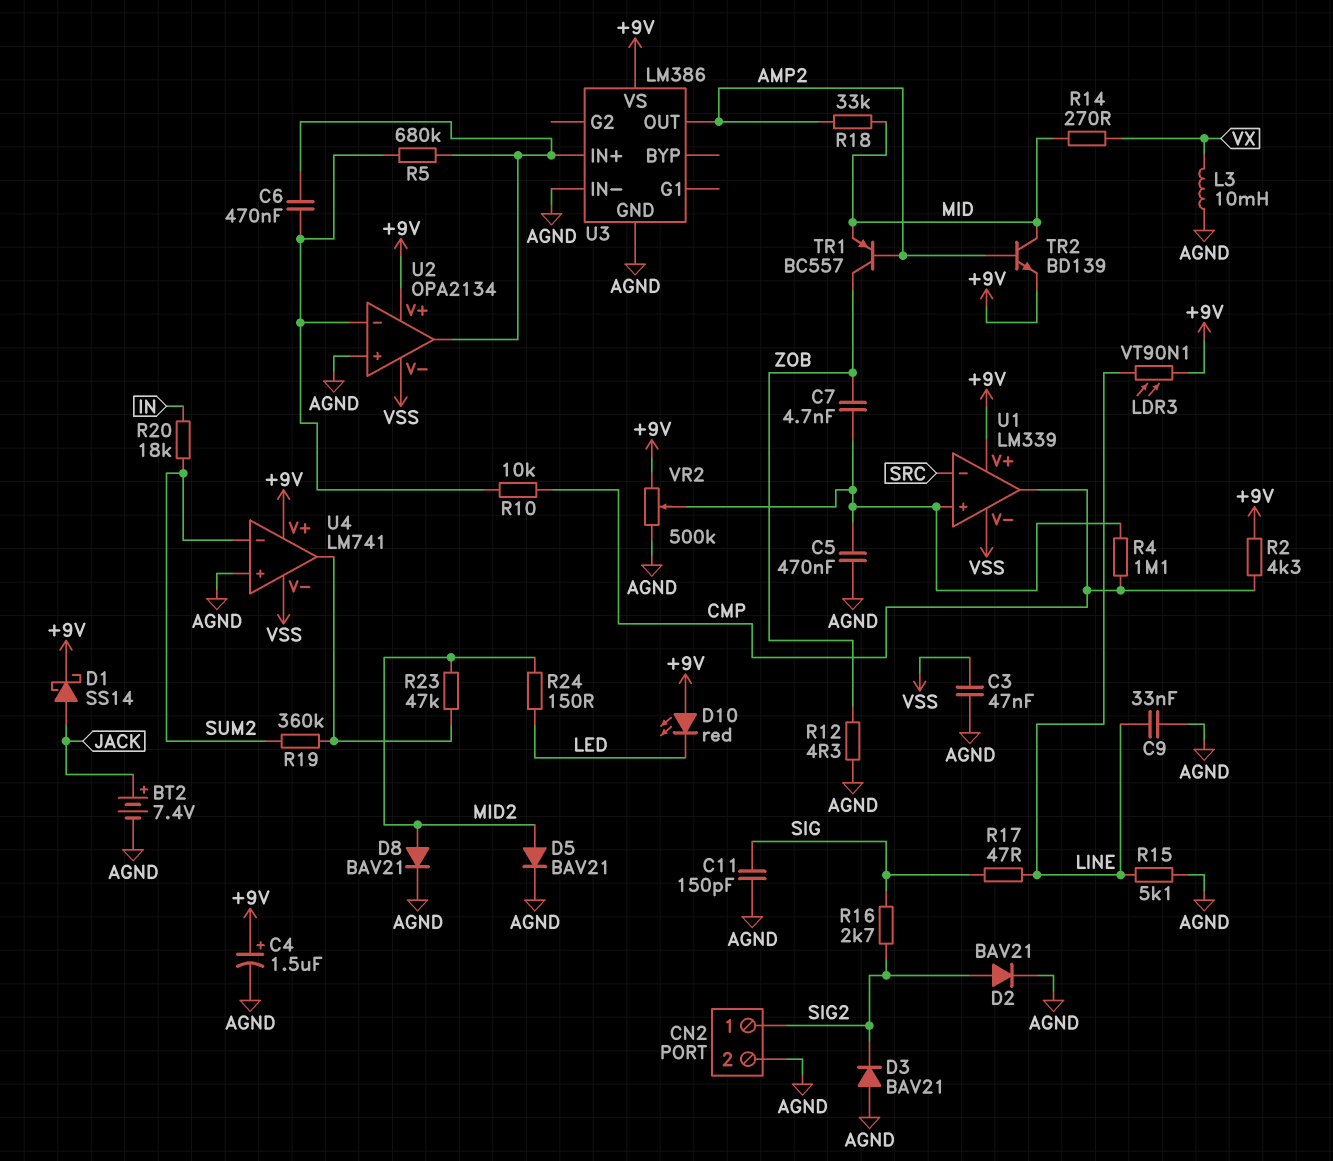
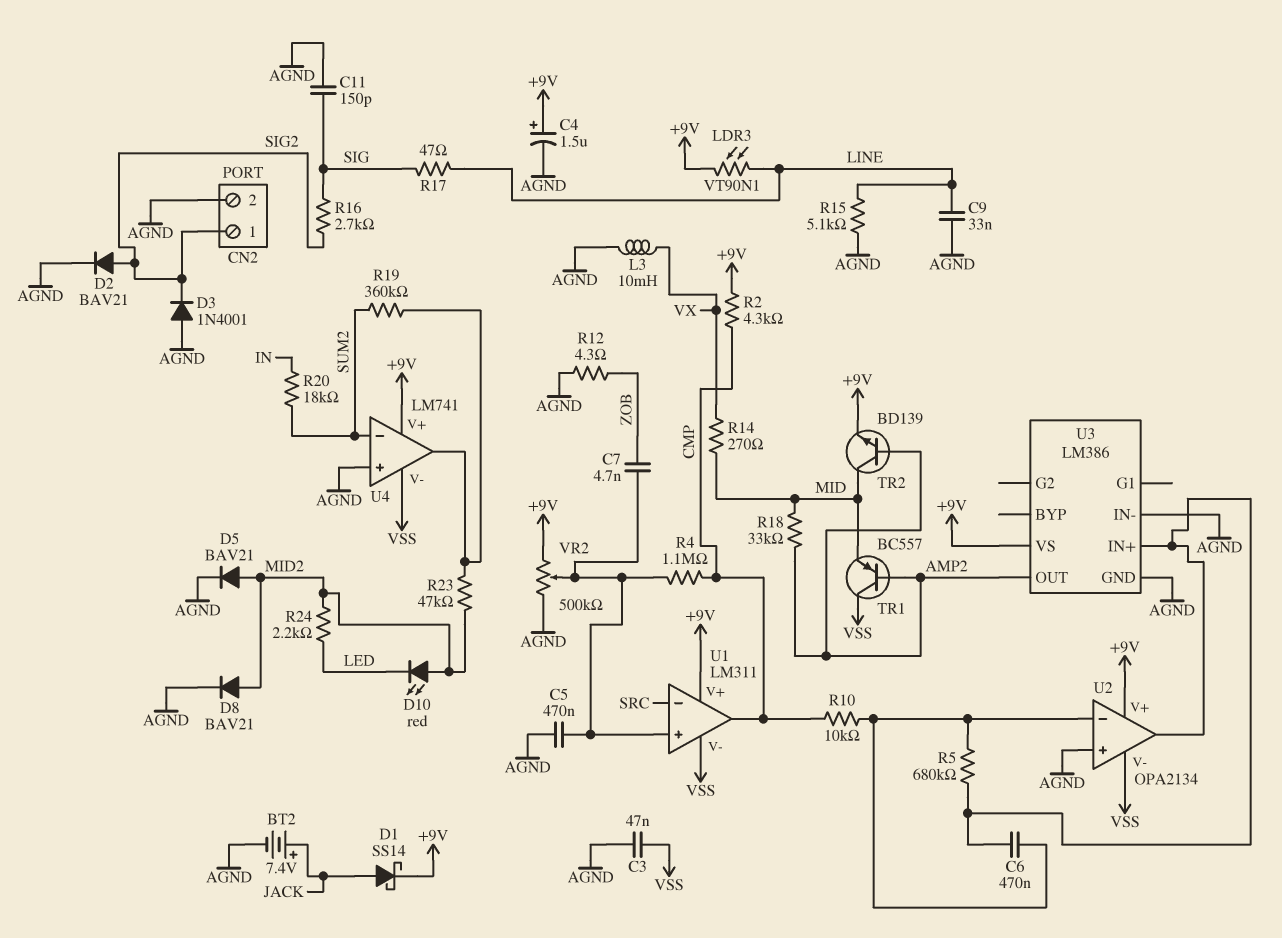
D3: diode BAV21 (A AGND, K SIG2) -> diode 1N4001 (A AGND, K SIG2)
D10: LED red (A +9V, K LED) -> LED red (A MID2, K LED)
R24: 150 (LED, MID2) -> 2.2k (LED, MID2)
TR1: PNP BC557 (B AMP2, C ZOB, E MID) -> PNP BC557 (B AMP2, C VSS, E MID)
U1: LM339 -> LM311

